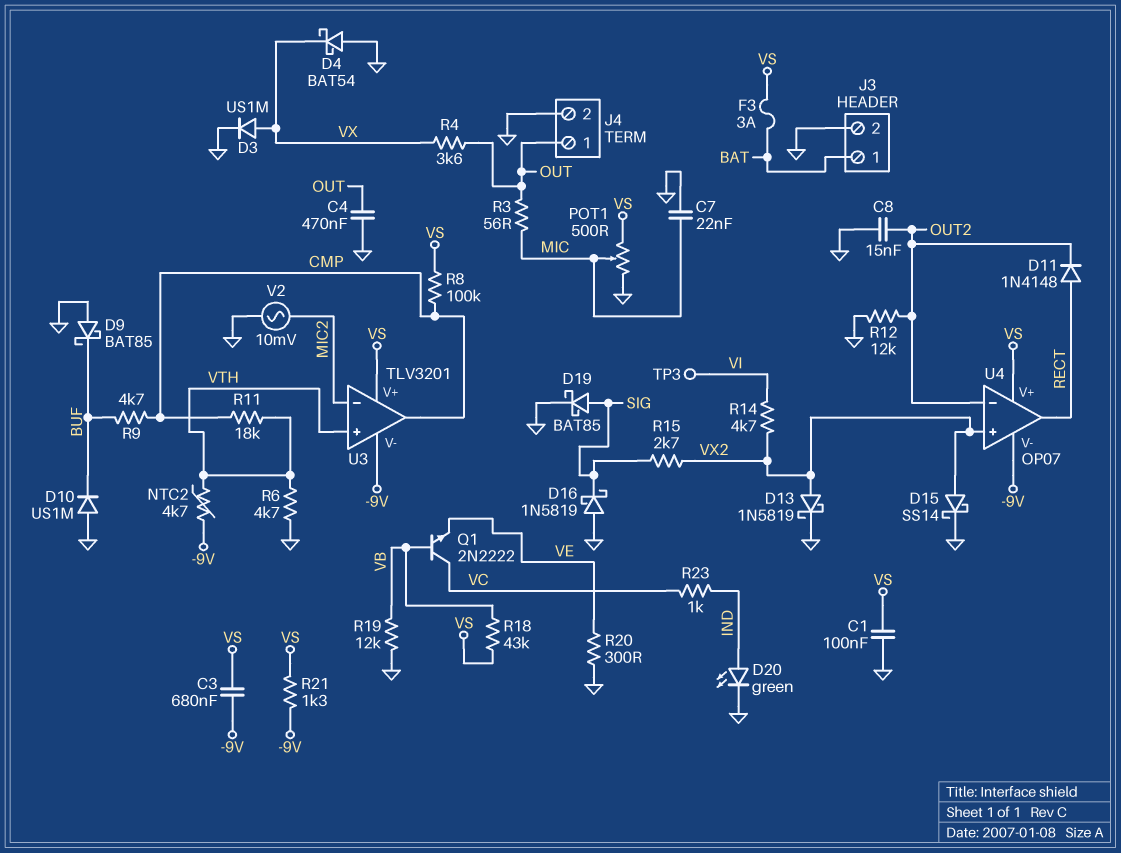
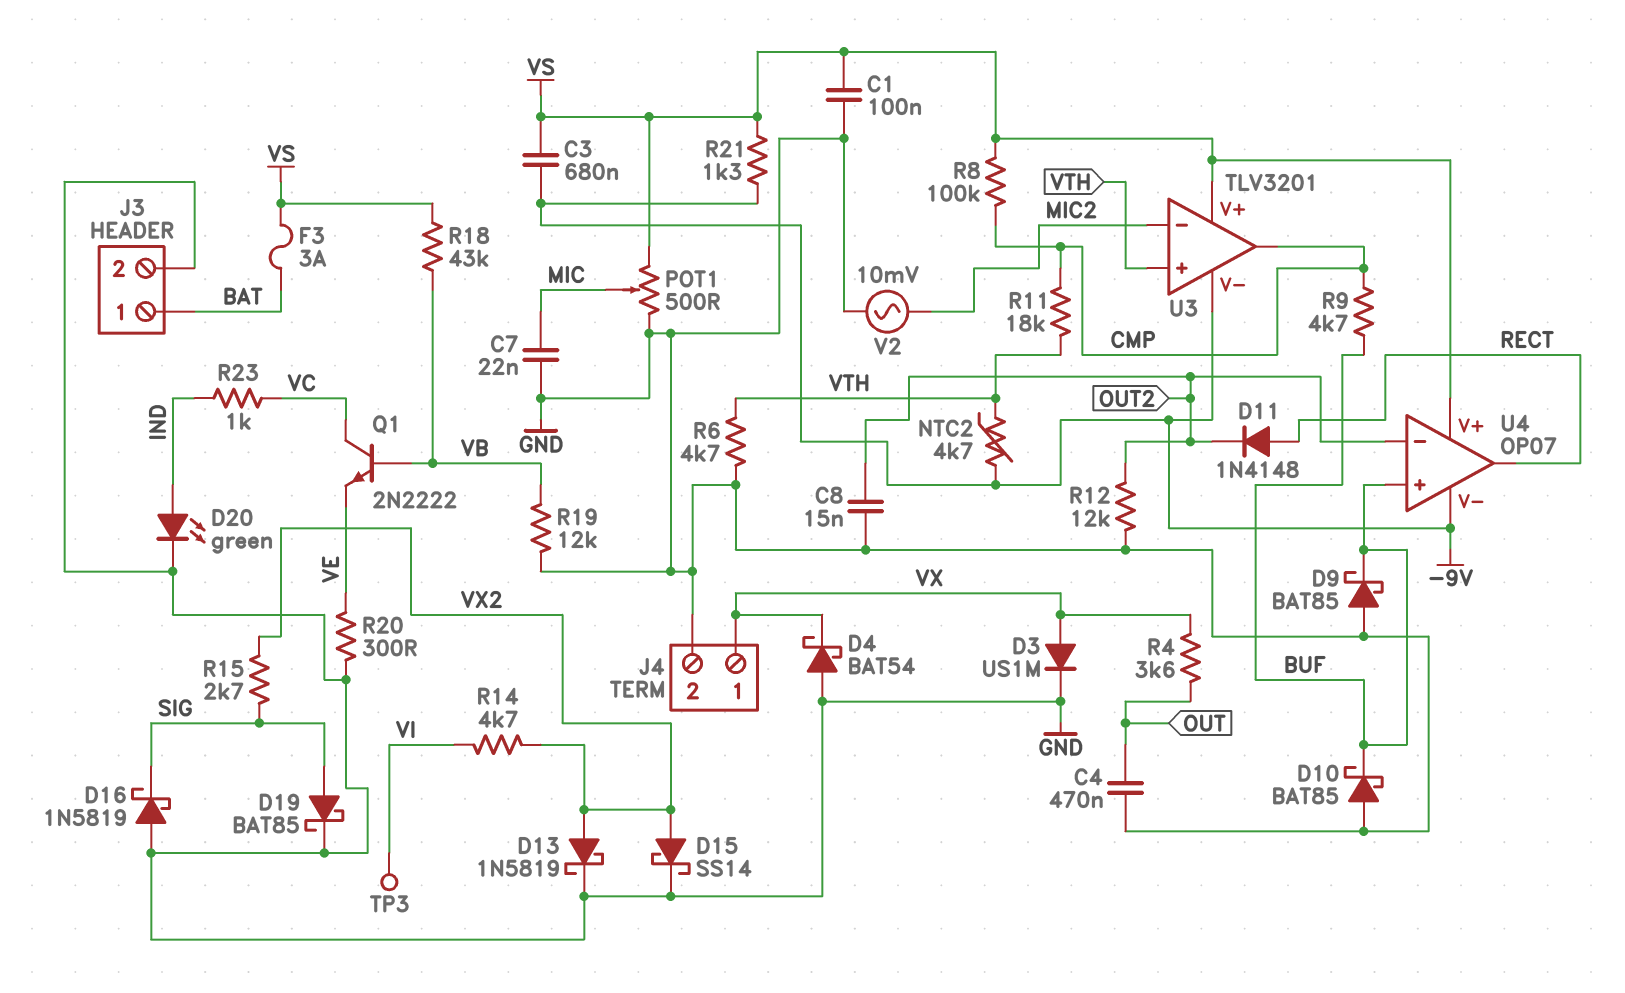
D10: diode US1M (A GND, K BUF) -> schottky BAT85 (A GND, K BUF)
J4 pin 1: OUT -> VX
R3: 56 (MIC, OUT) -> none
U4 pin in+: VX2 -> BUF

